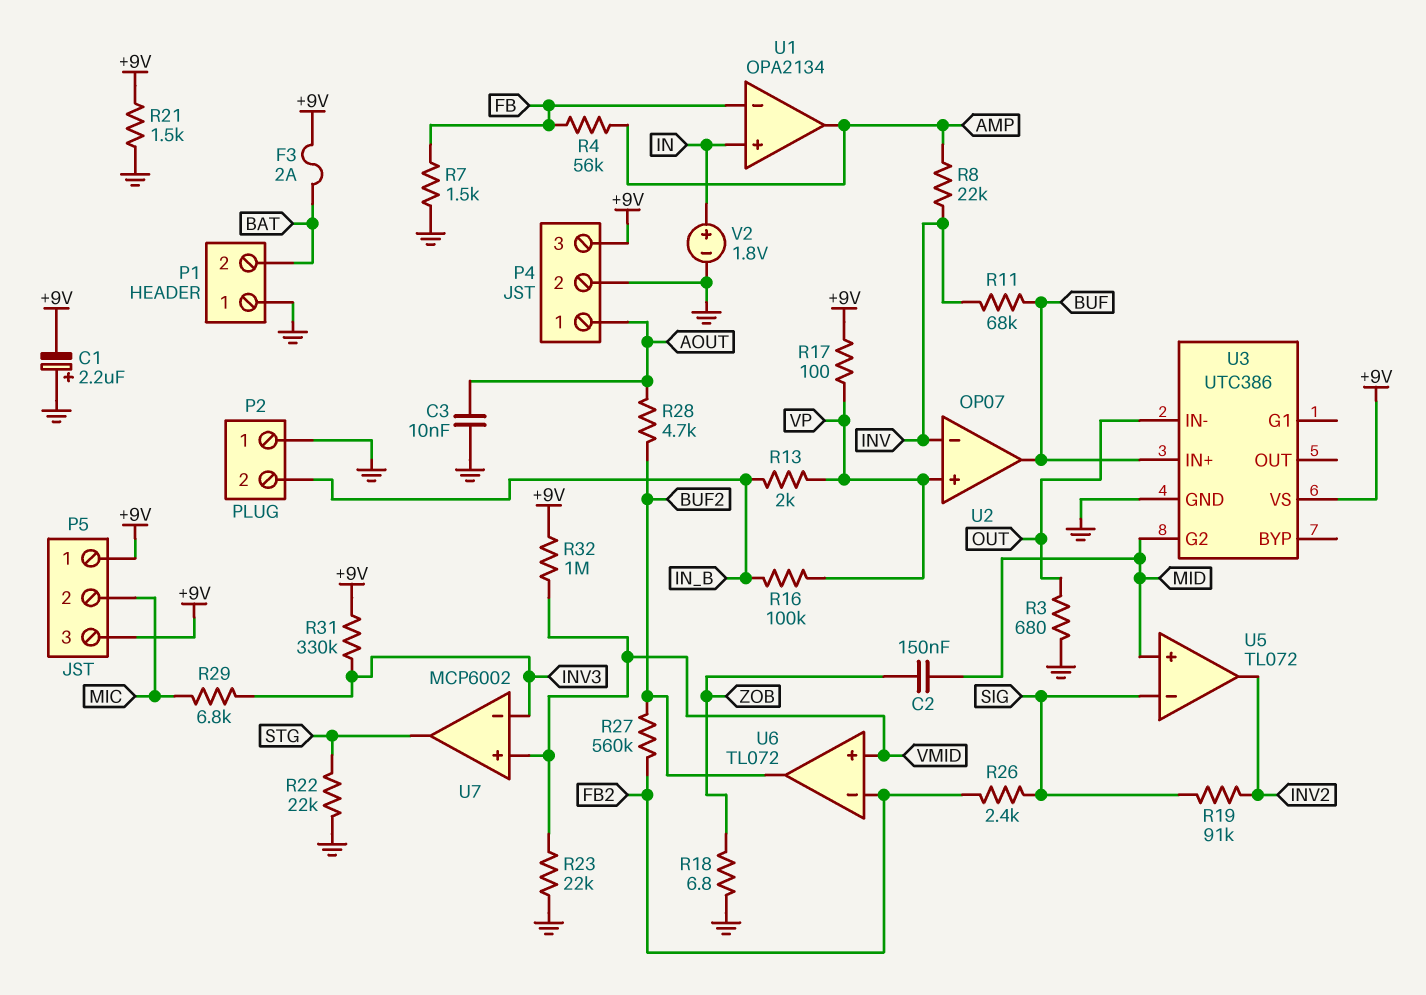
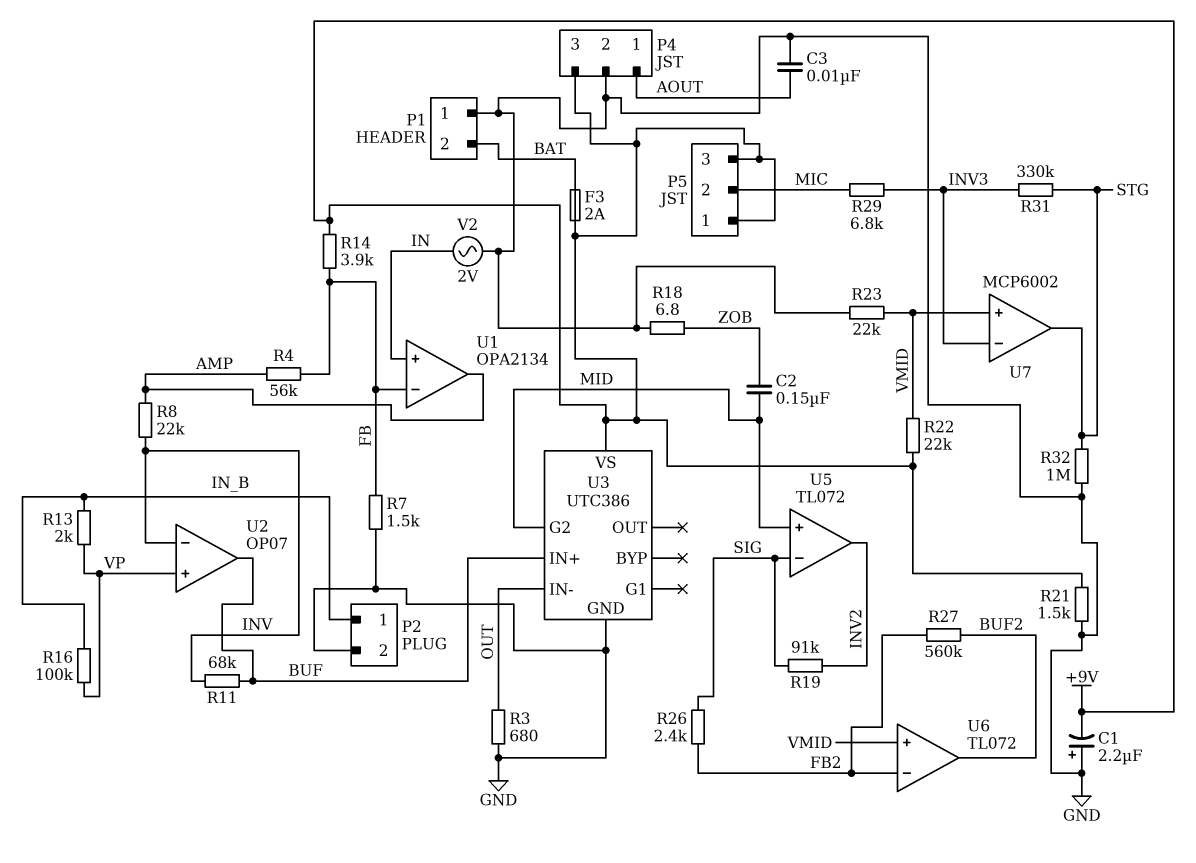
P2 pin 1: GND -> IN_B
P2 pin 2: IN_B -> GND
R14: none -> 3.9k (+9V, FB)
R17: 100 (+9V, VP) -> none
R22: 22k (GND, STG) -> 22k (+9V, VMID)
R28: 4.7k (AOUT, BUF2) -> none
R31: 330k (+9V, INV3) -> 330k (INV3, STG)
R32: 1M (+9V, VMID) -> 1M (GND, STG)
V2: 1.8V (plus IN, minus GND) -> AC 2V (GND, IN)

